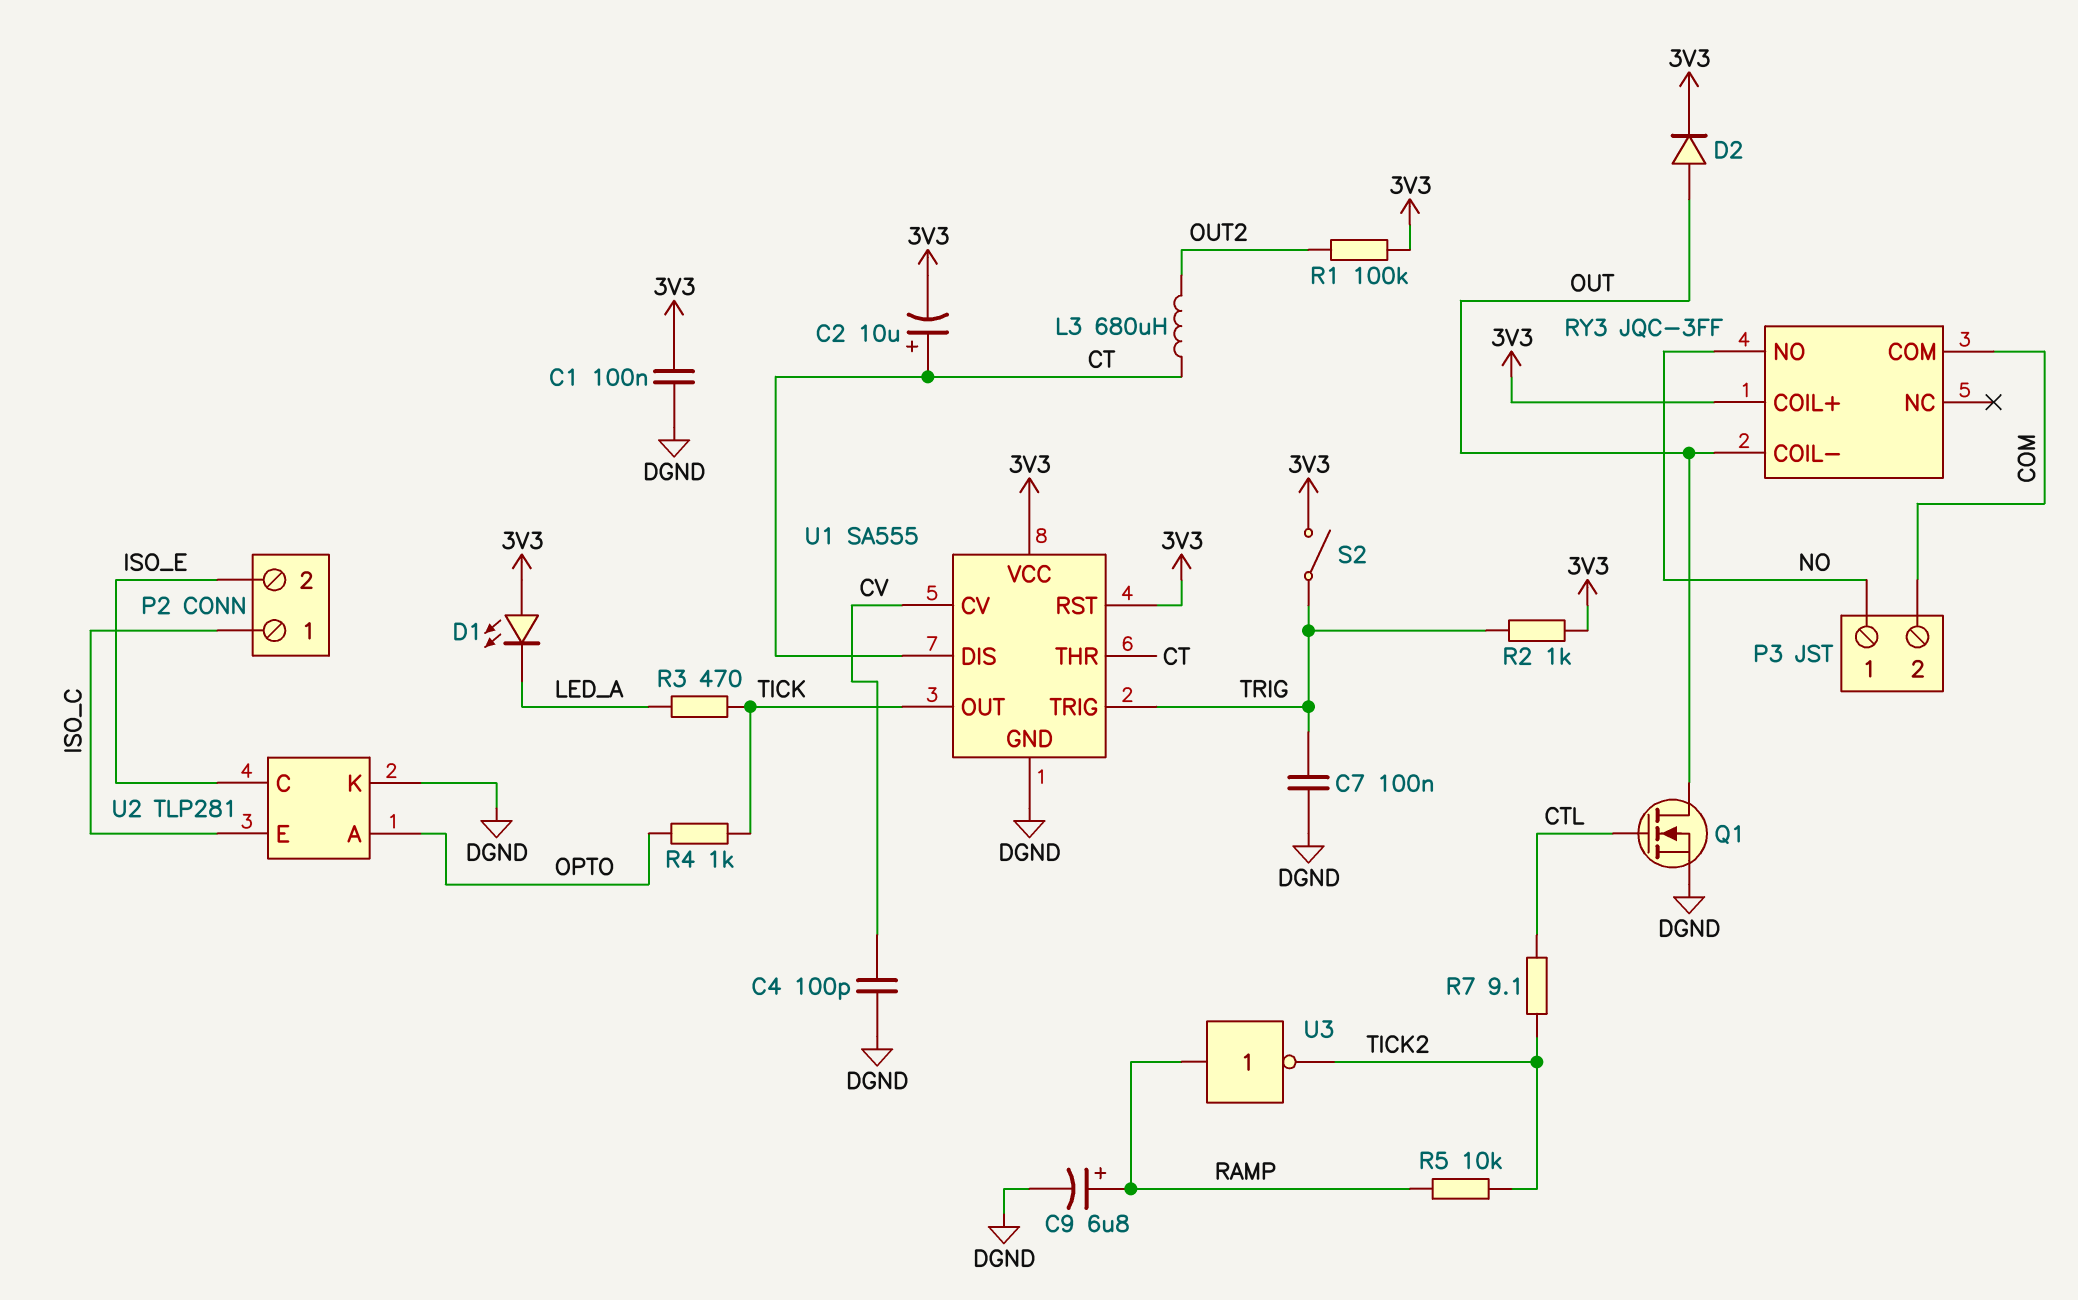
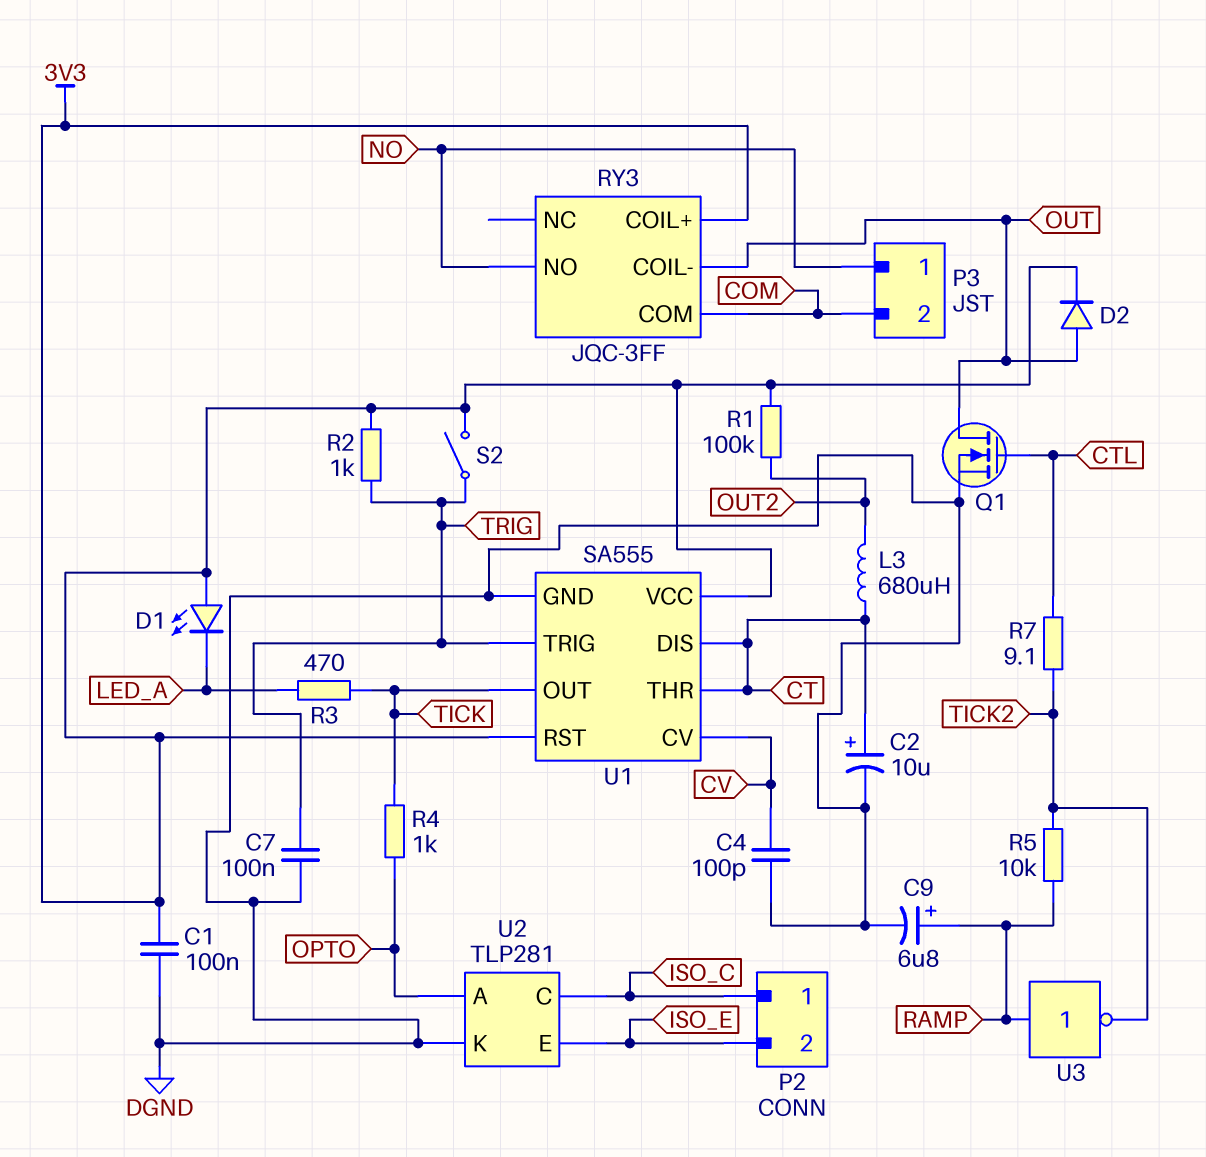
C2: 10uF (plus CT, minus 3V3) -> 10uF (plus CT, minus DGND)
U2 pin C: ISO_E -> ISO_C
U2 pin E: ISO_C -> ISO_E

